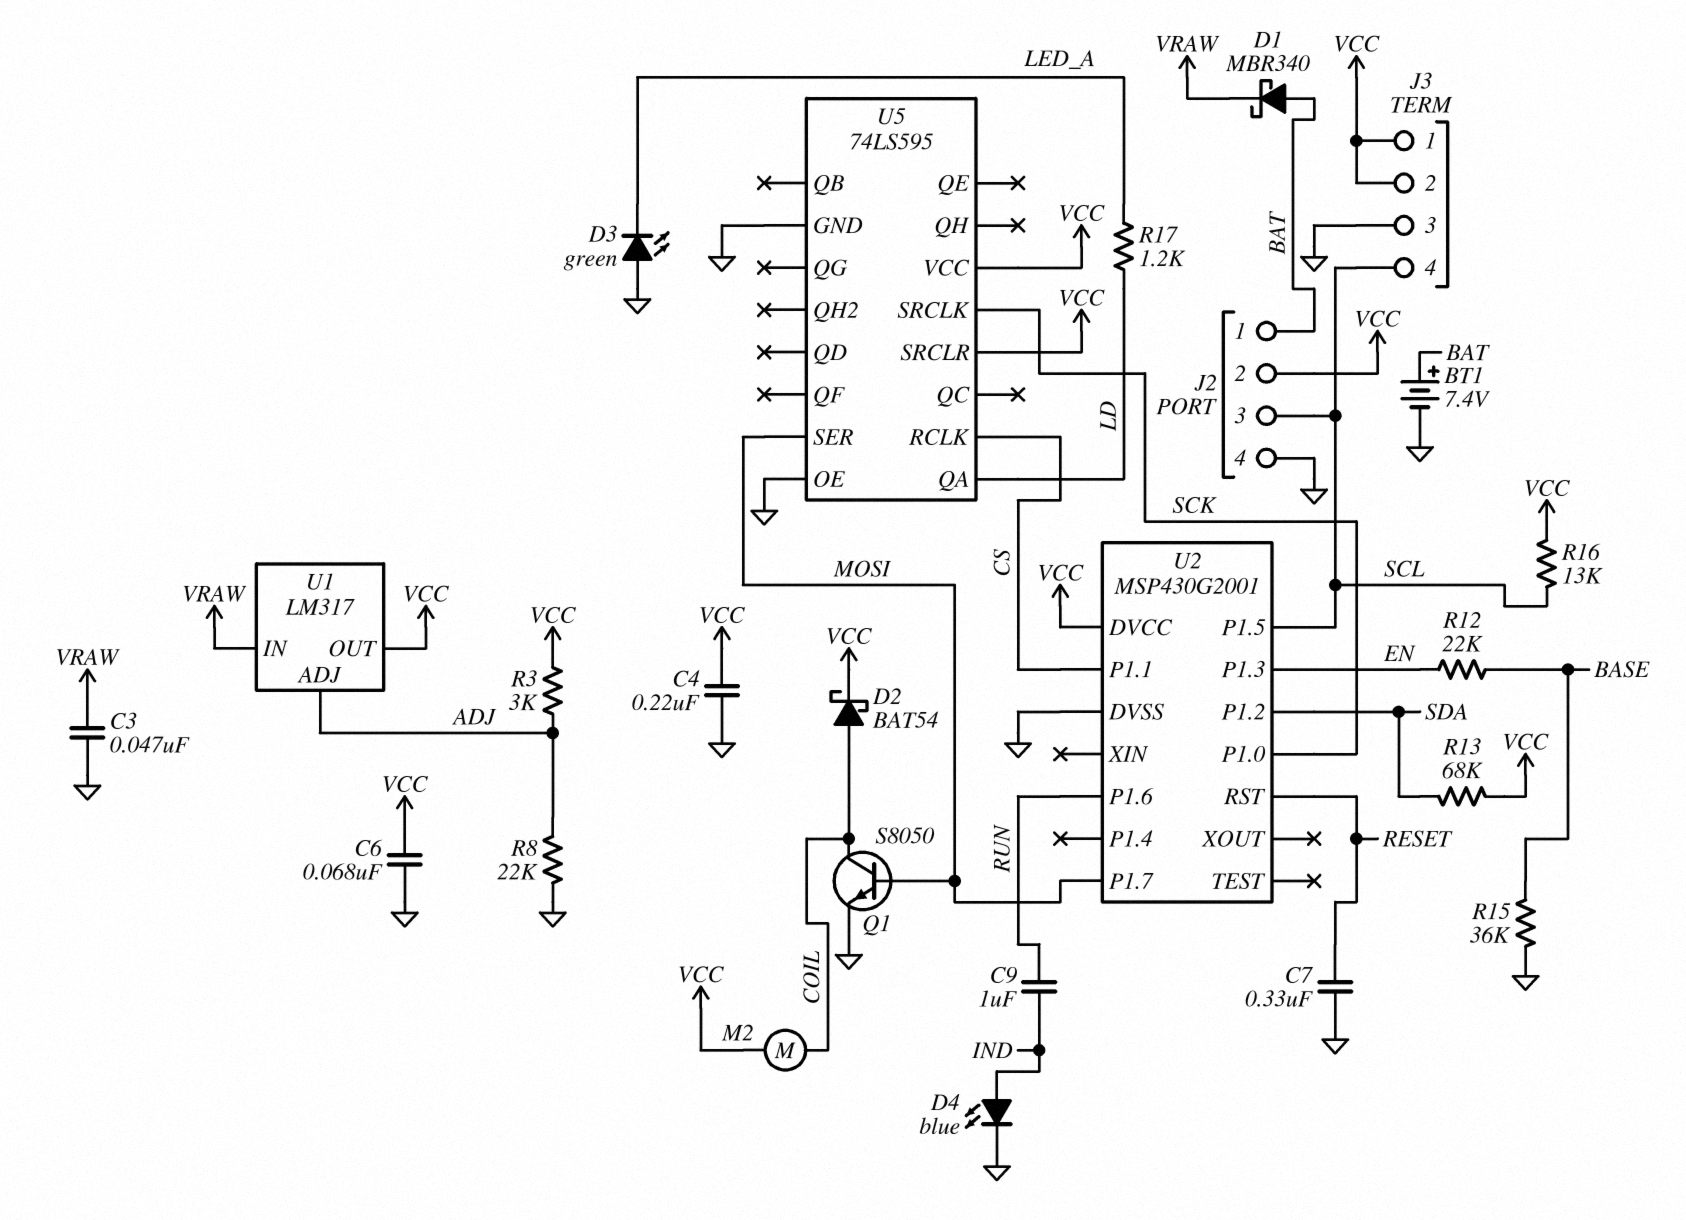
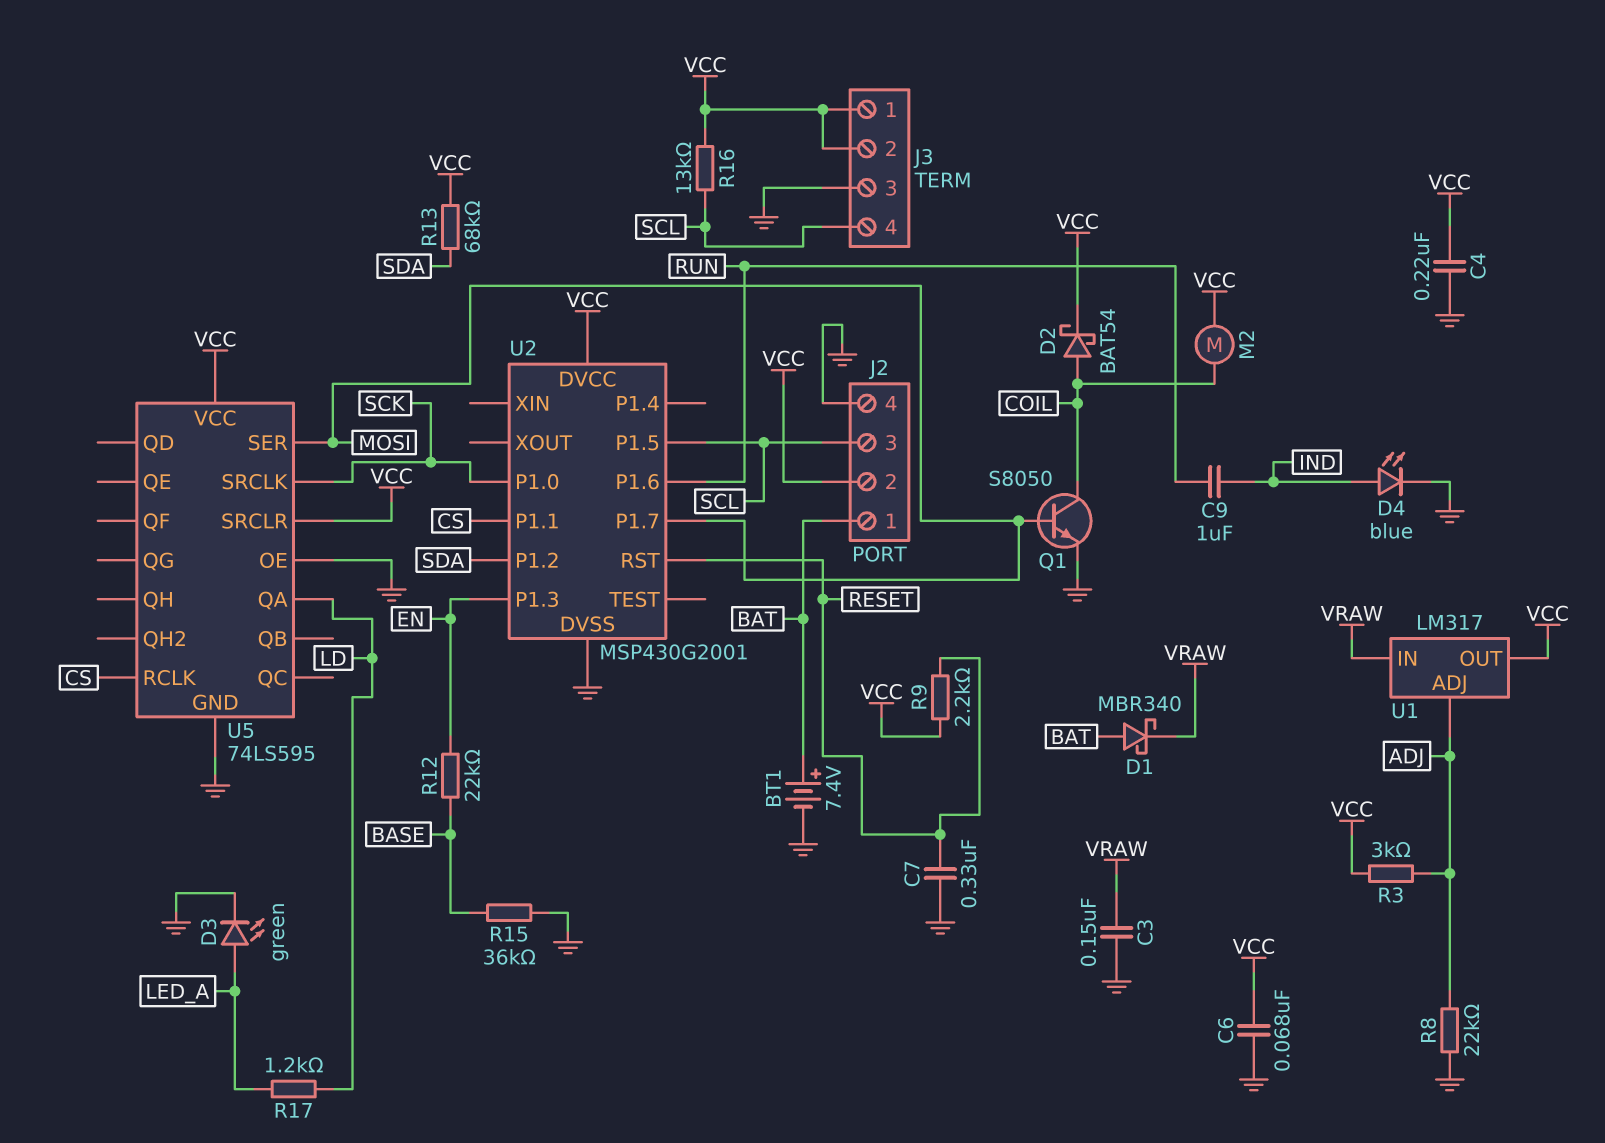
C3: 47nF (GND, VRAW) -> 150nF (GND, VRAW)
D3: LED green (A GND, K LED_A) -> LED green (A LED_A, K GND)
R9: none -> 2.2k (RESET, VCC)

